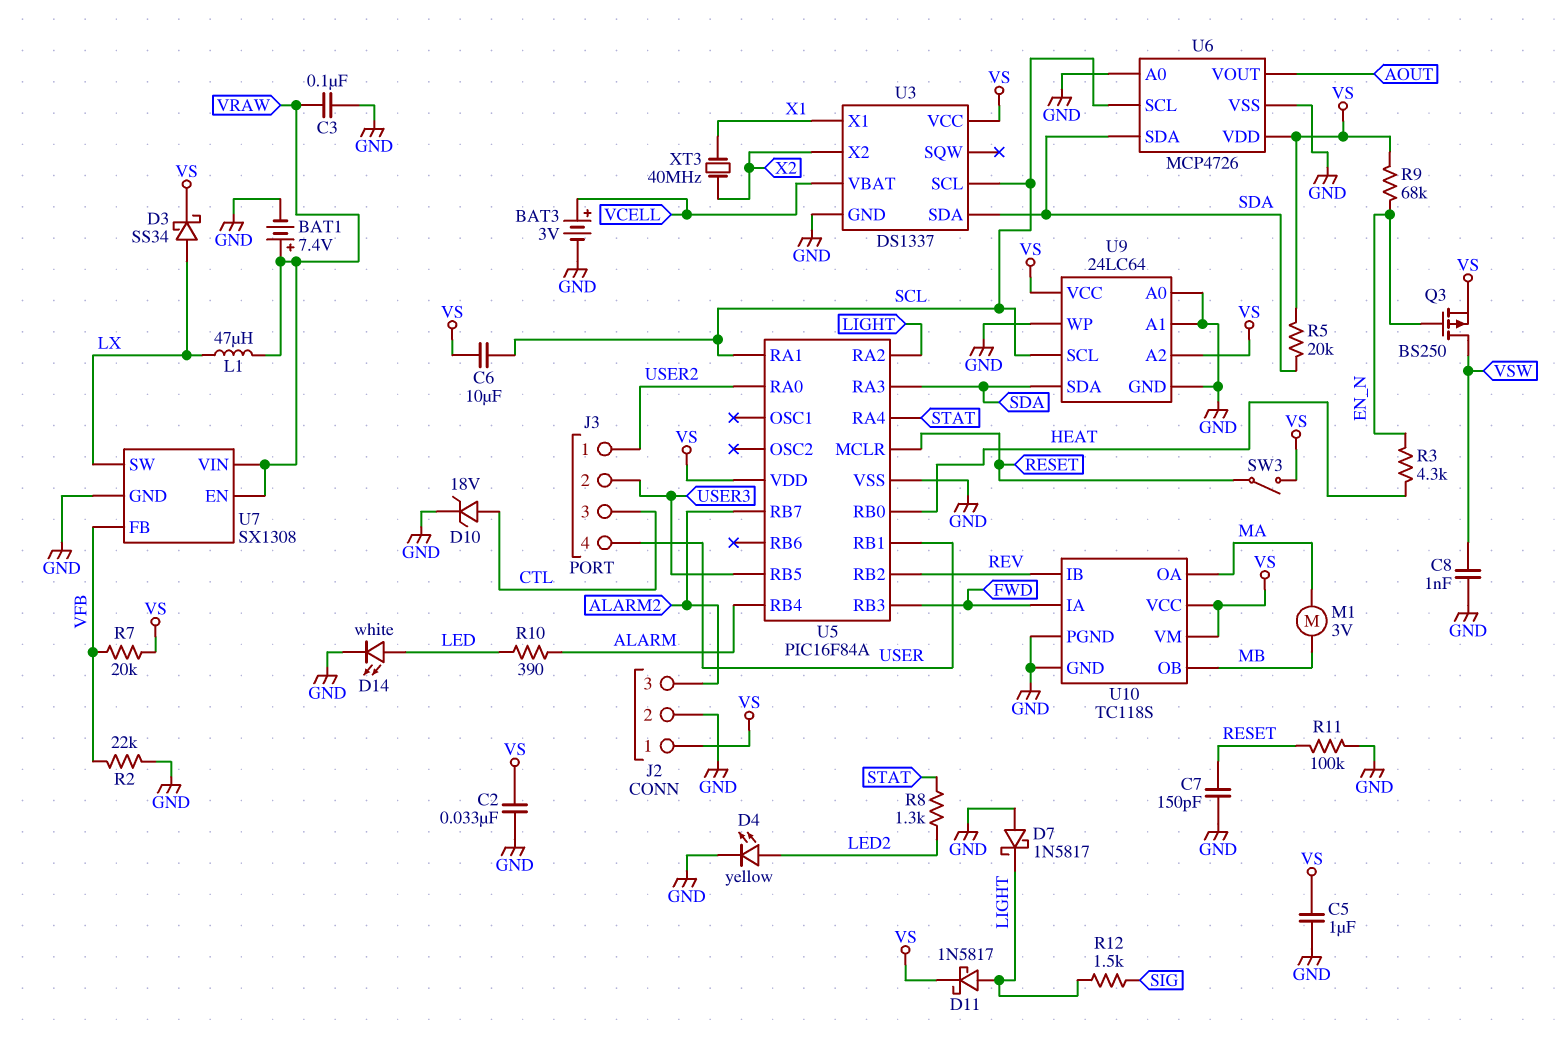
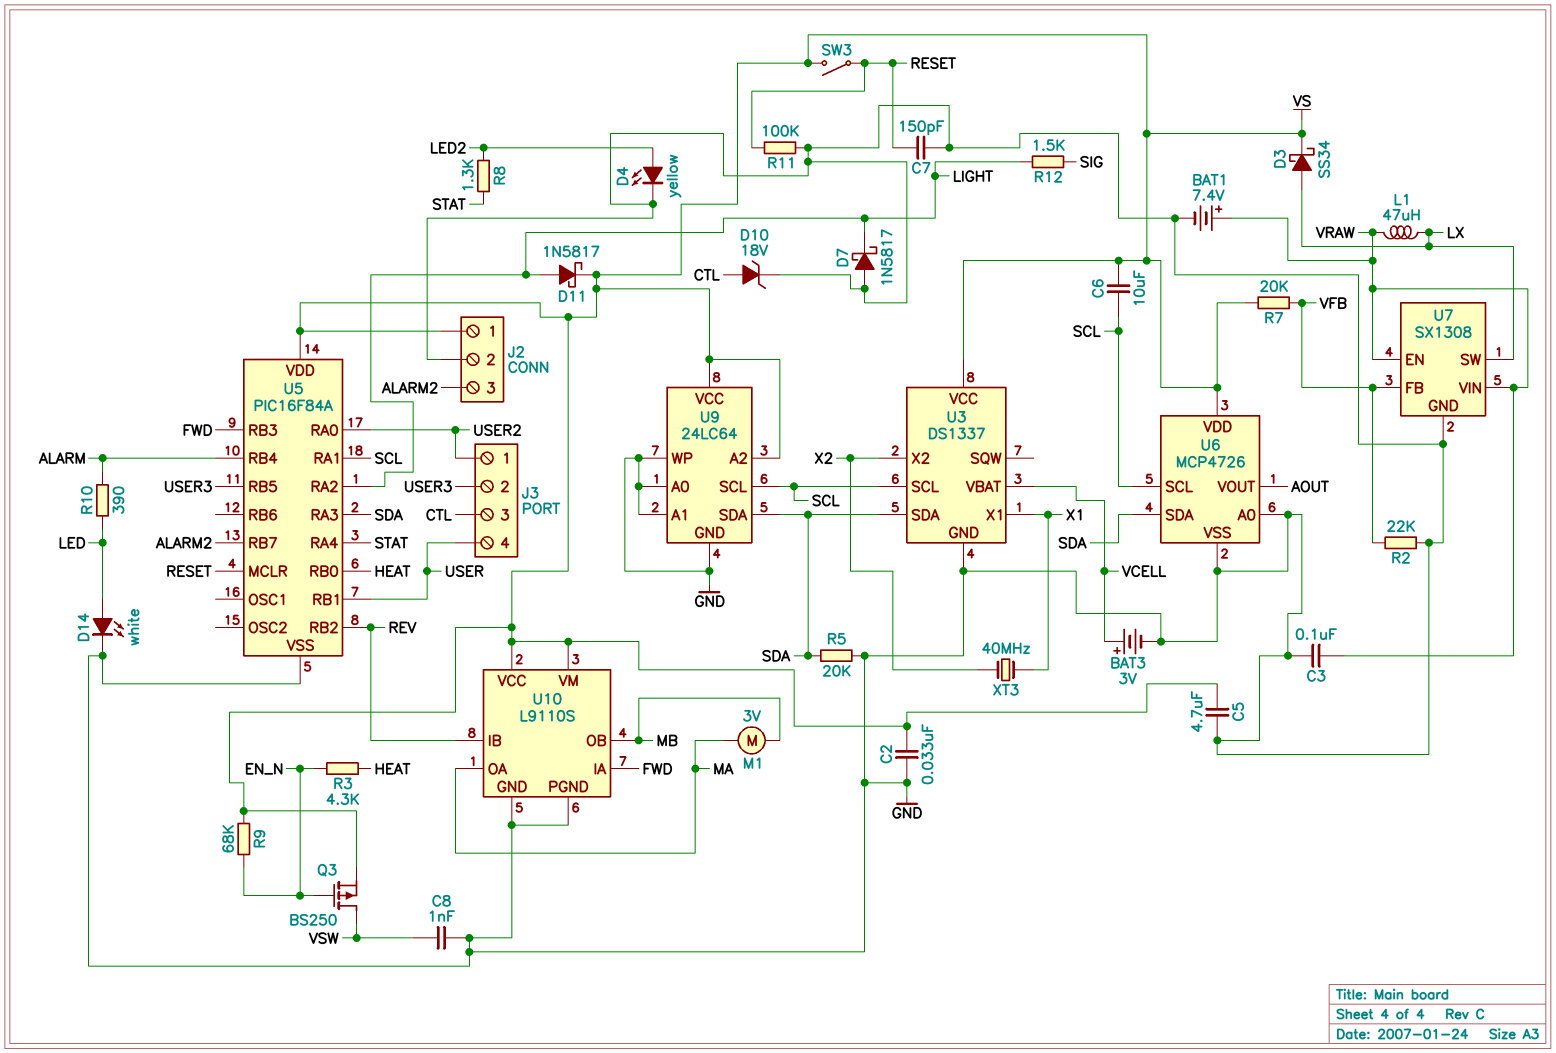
C5: 1uF (GND, VS) -> 4.7uF (GND, VS)
R5: 20k (SDA, VS) -> 20k (GND, SDA)
U10: TC118S -> L9110S

